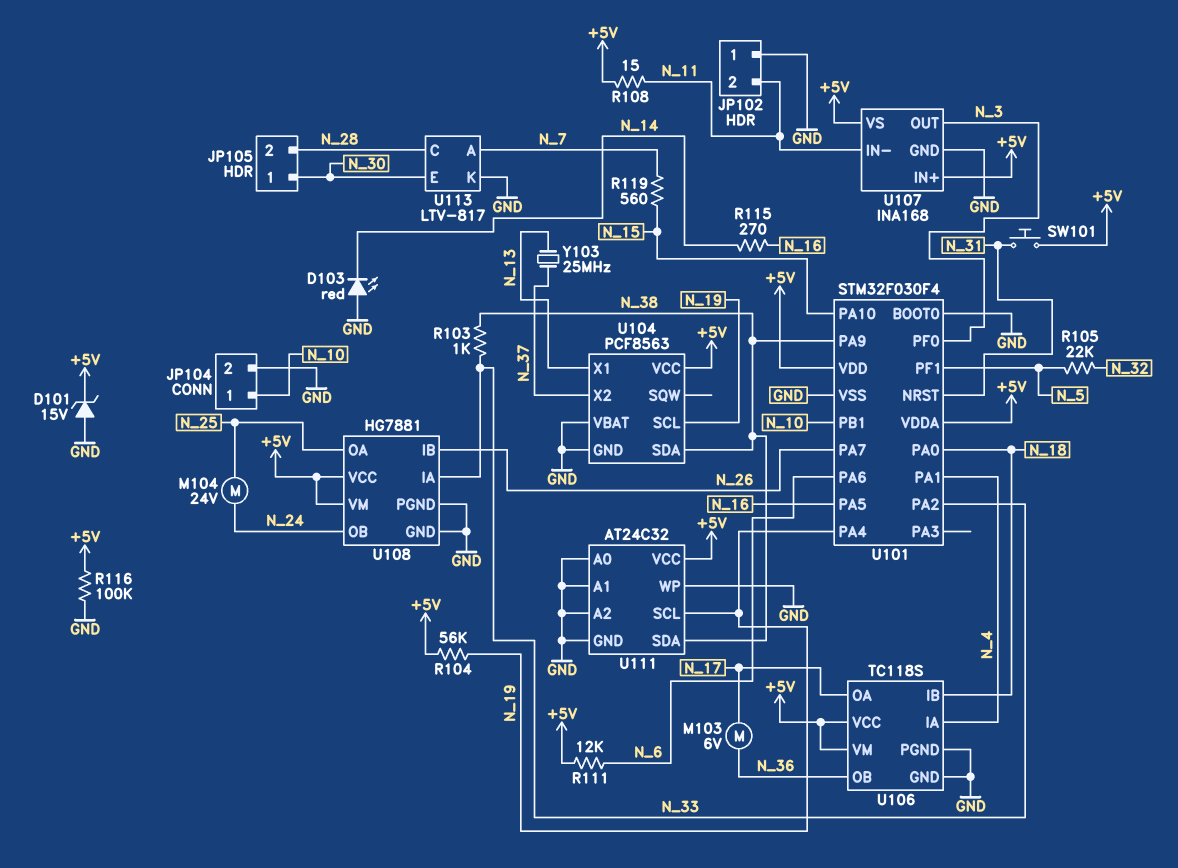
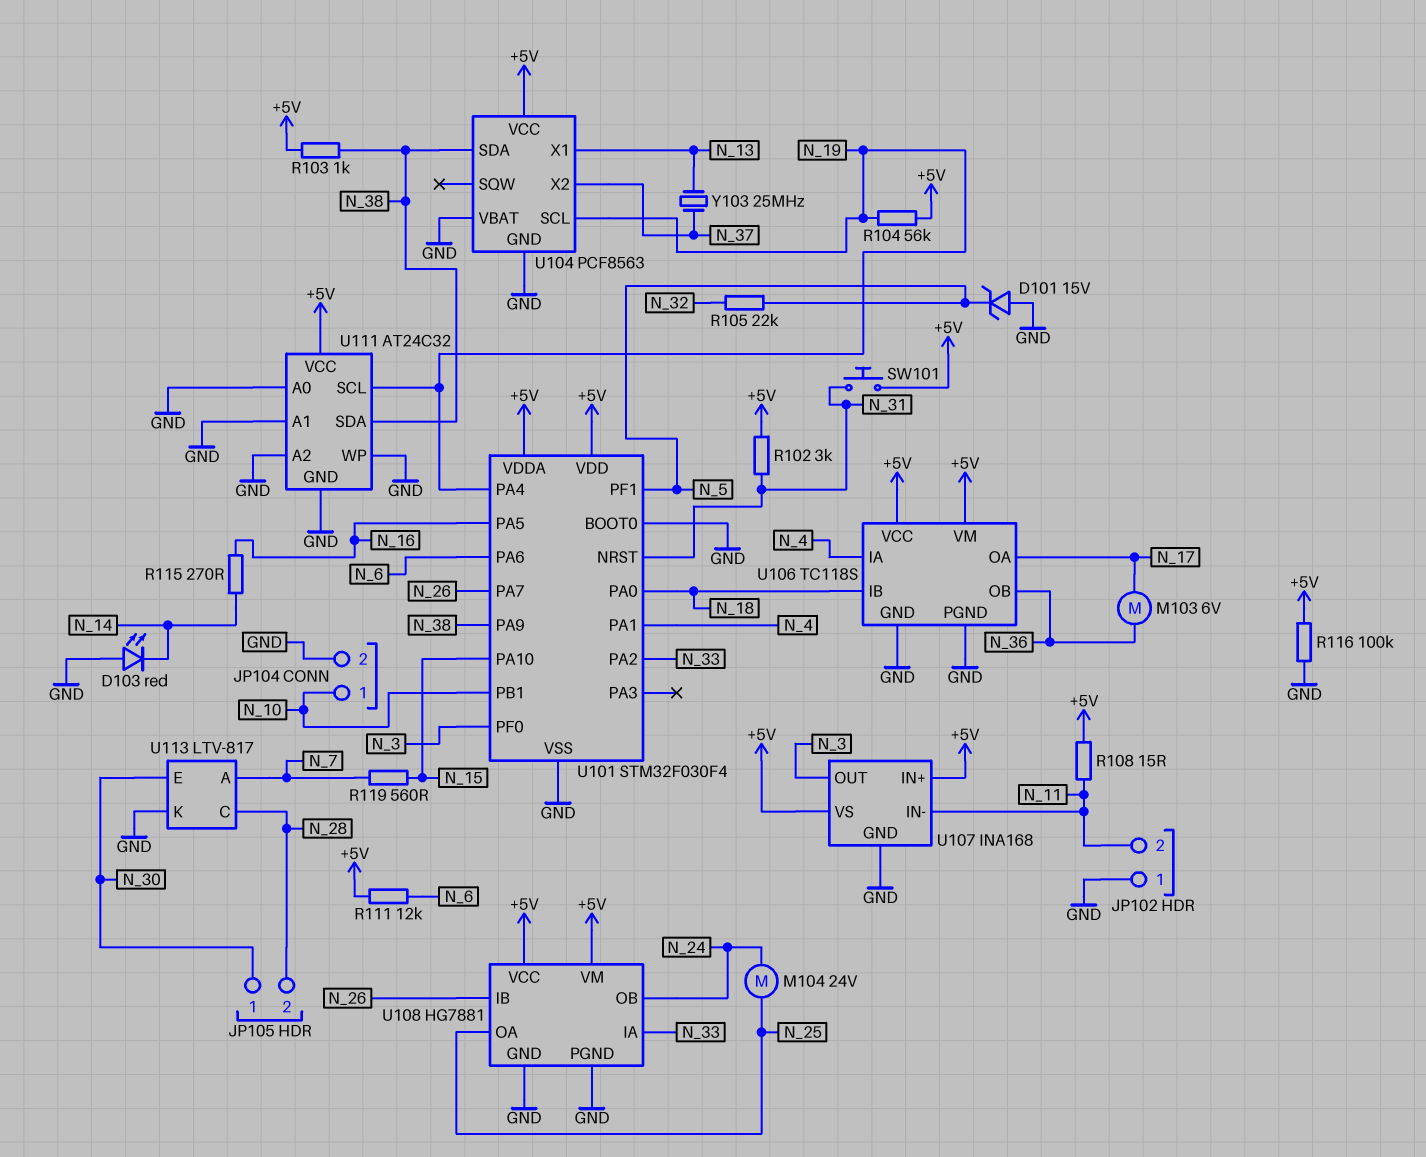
D101: zener 15V (A GND, K +5V) -> zener 15V (A GND, K N_5)
R102: none -> 3k (+5V, N_31)
R103: 1k (N_33, N_38) -> 1k (+5V, N_38)

